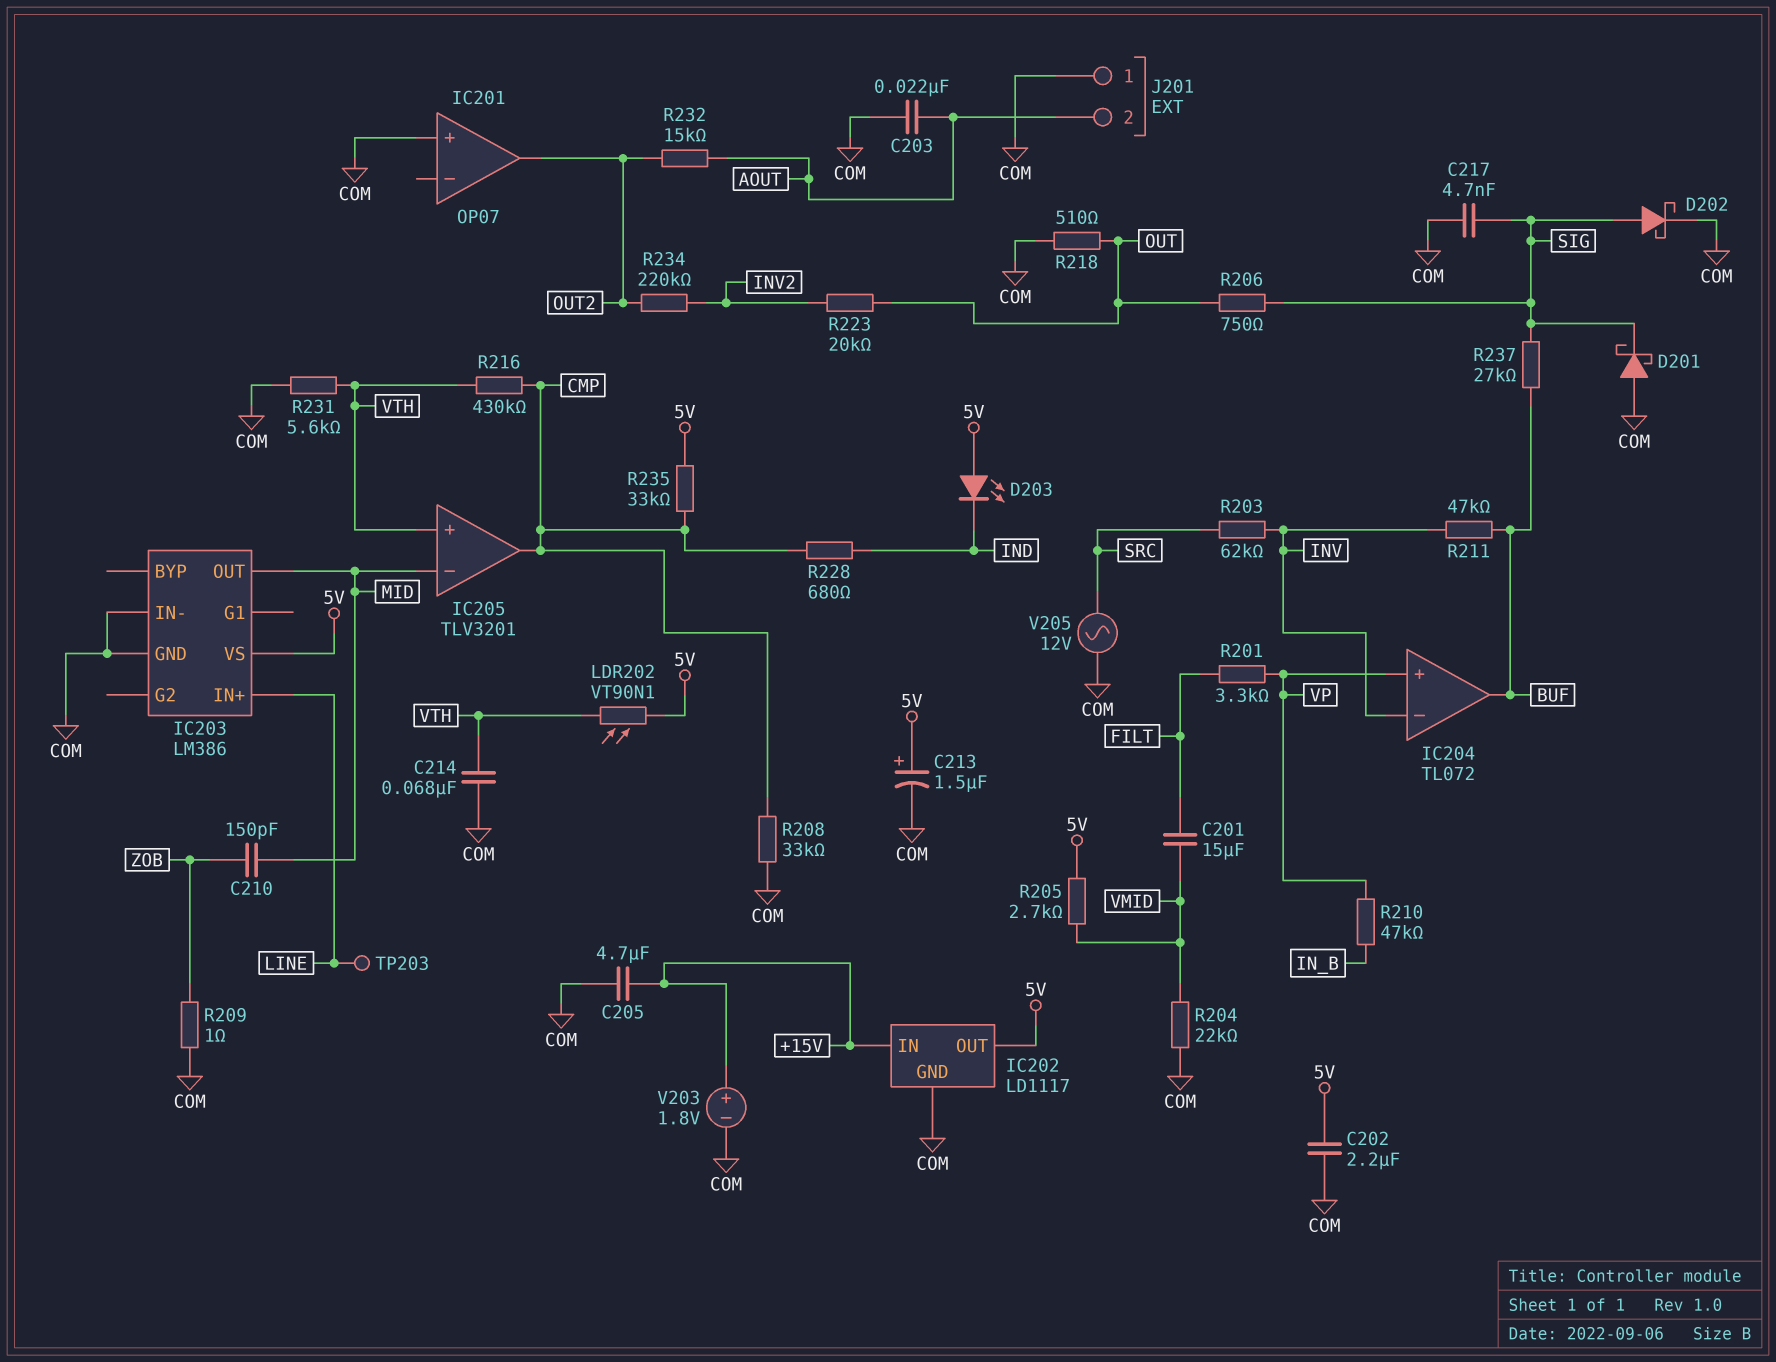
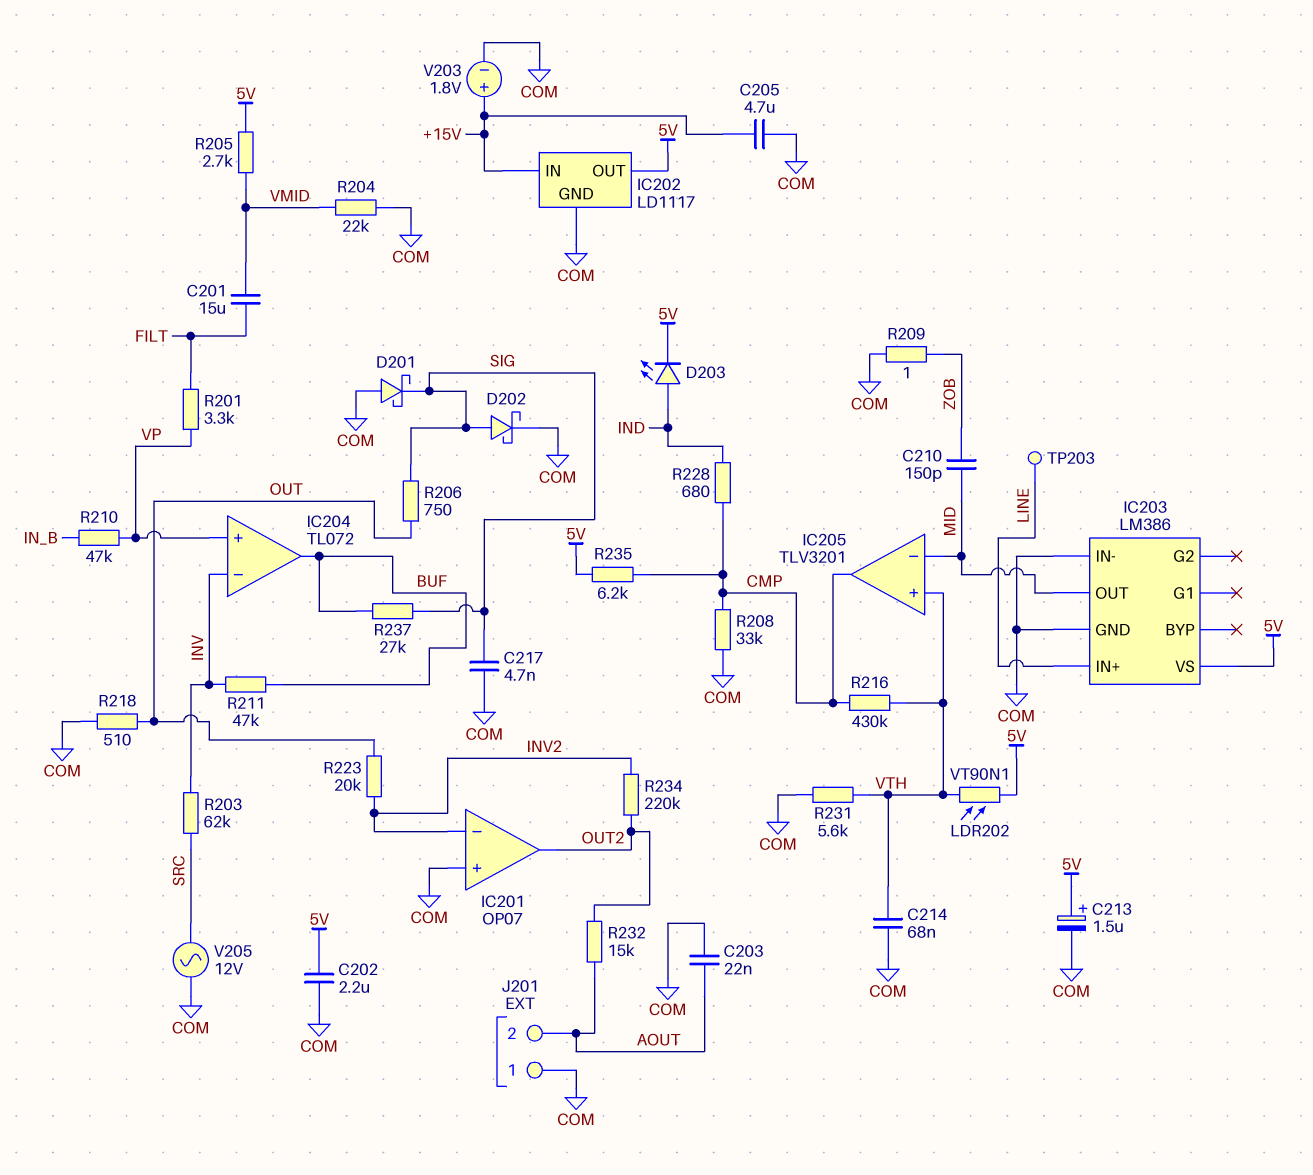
D203: LED (A 5V, K IND) -> LED (A IND, K 5V)
IC201 pin in-: none -> INV2
R235: 33k (5V, CMP) -> 6.2k (5V, CMP)

